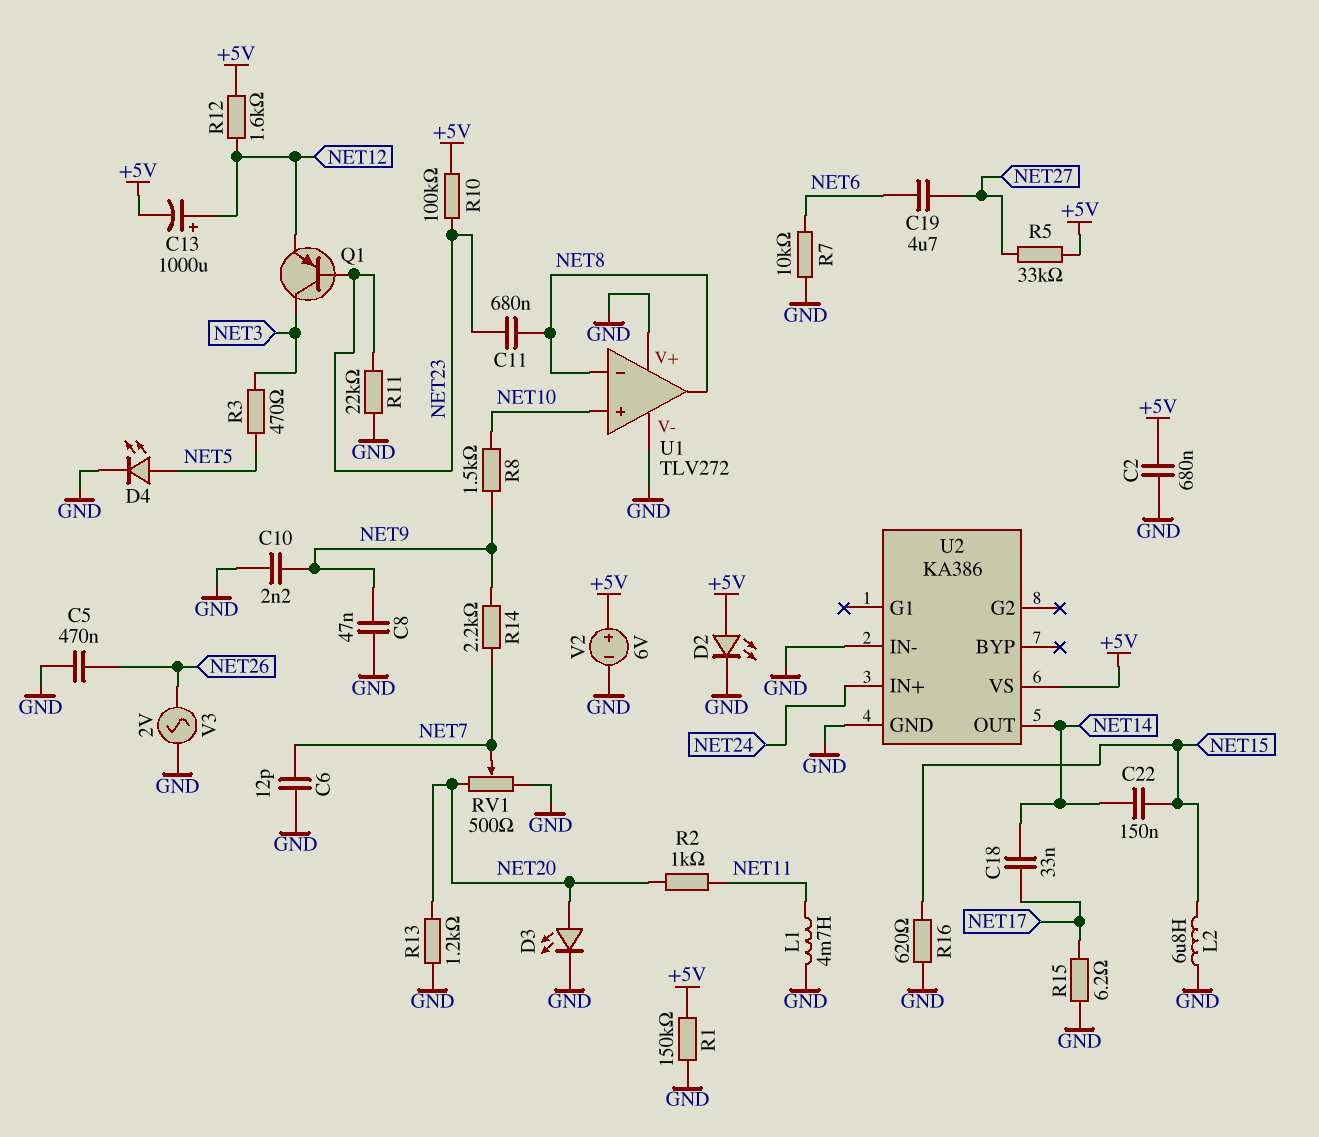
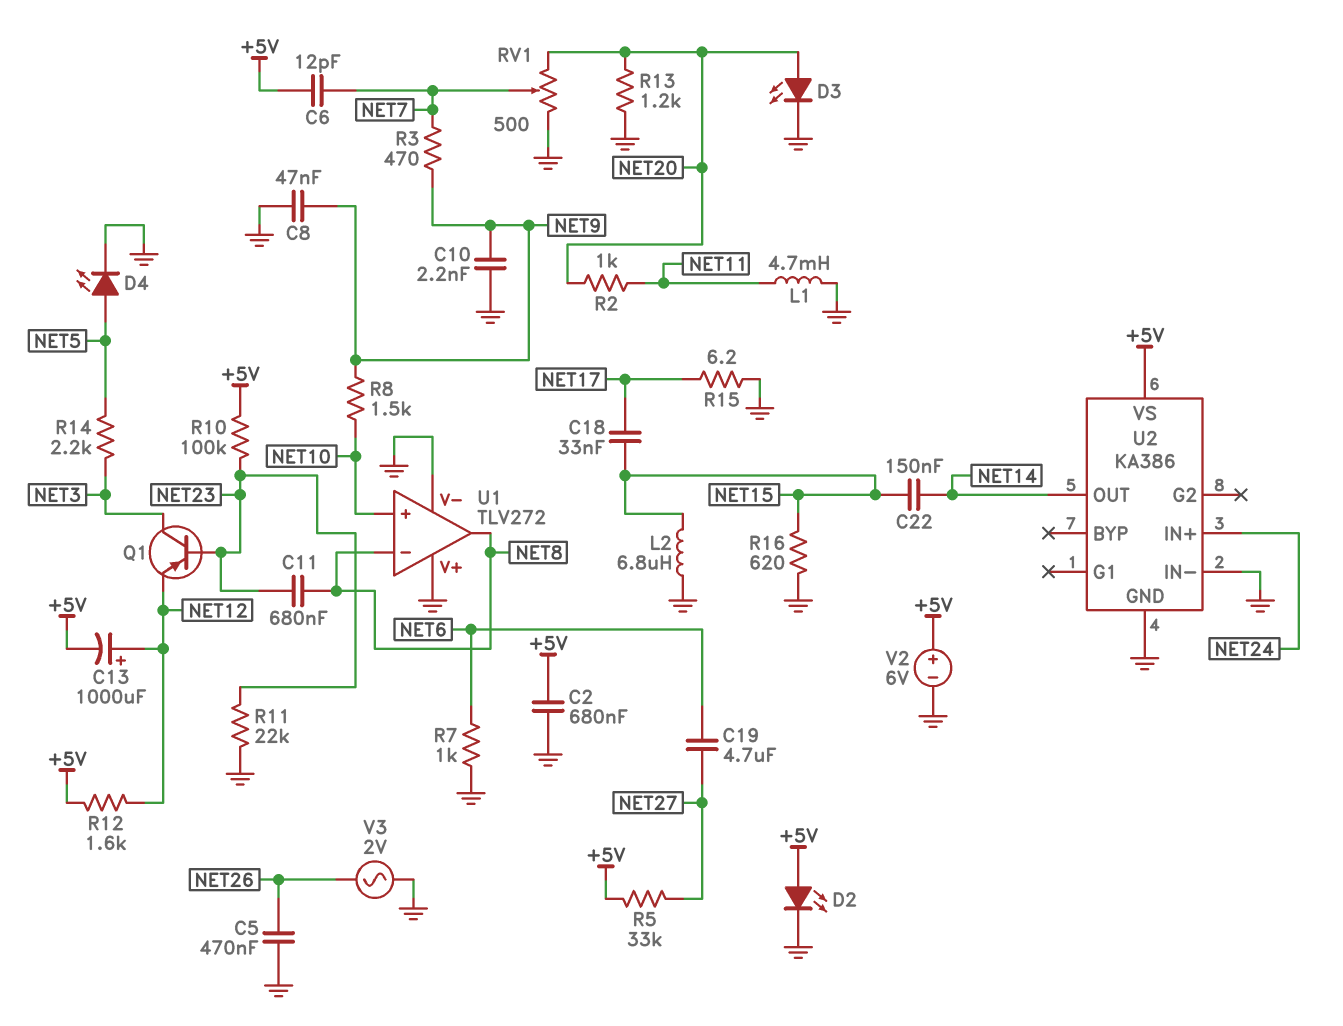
C6: 12pF (GND, NET7) -> 12pF (+5V, NET7)
C18: 33nF (NET14, NET17) -> 33nF (NET15, NET17)
R1: 150k (+5V, GND) -> none
R3: 470 (NET3, NET5) -> 470 (NET7, NET9)
R7: 10k (GND, NET6) -> 1k (GND, NET6)
R14: 2.2k (NET7, NET9) -> 2.2k (NET3, NET5)

